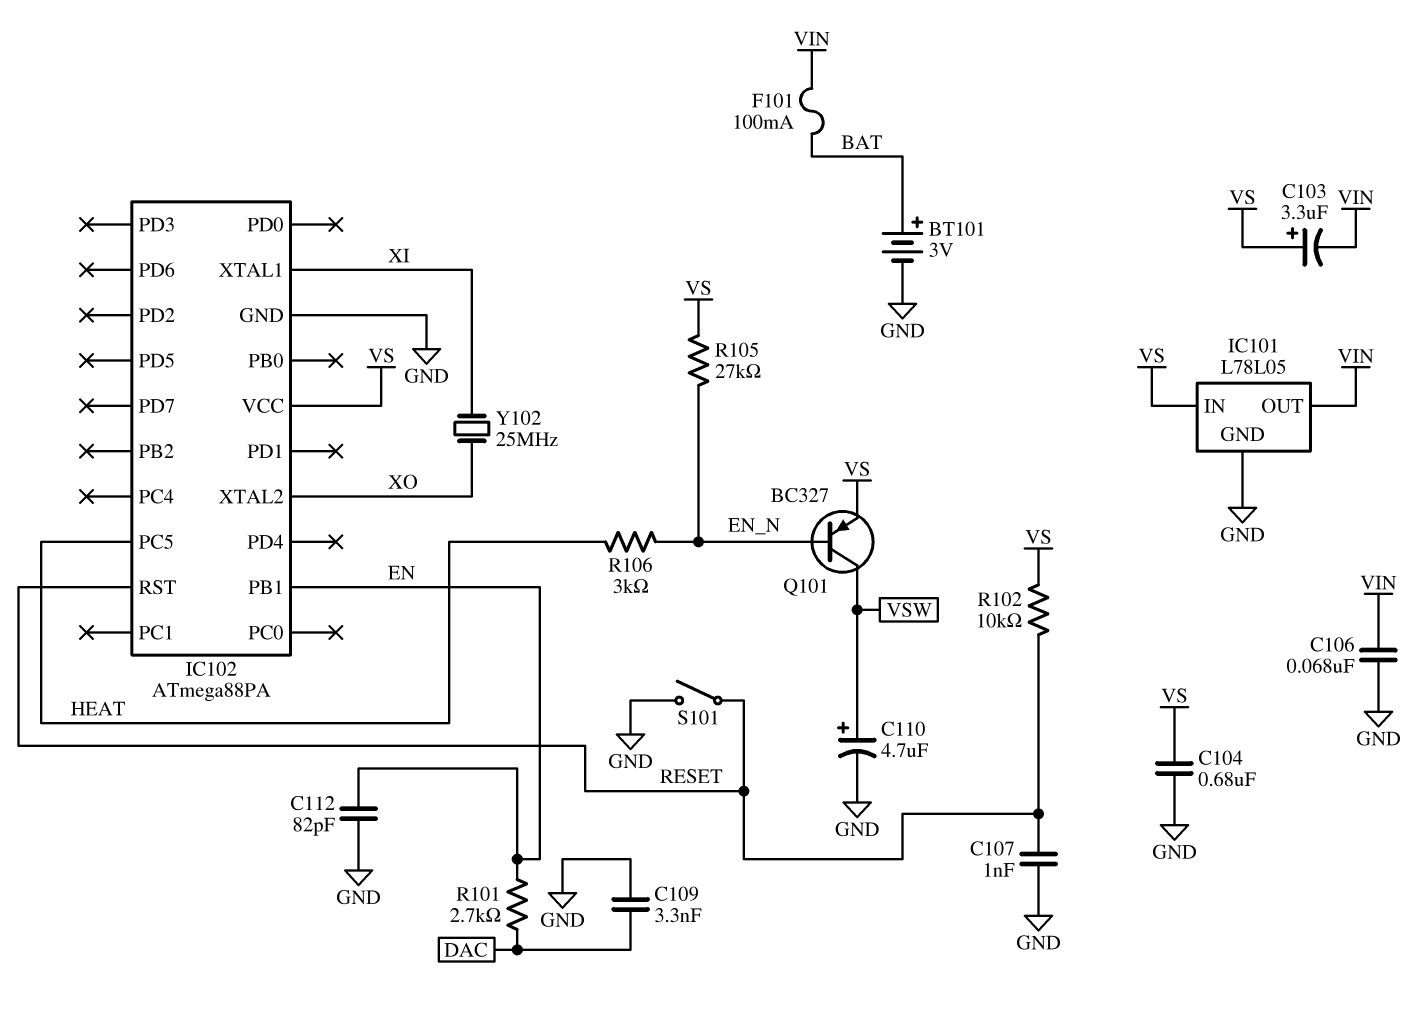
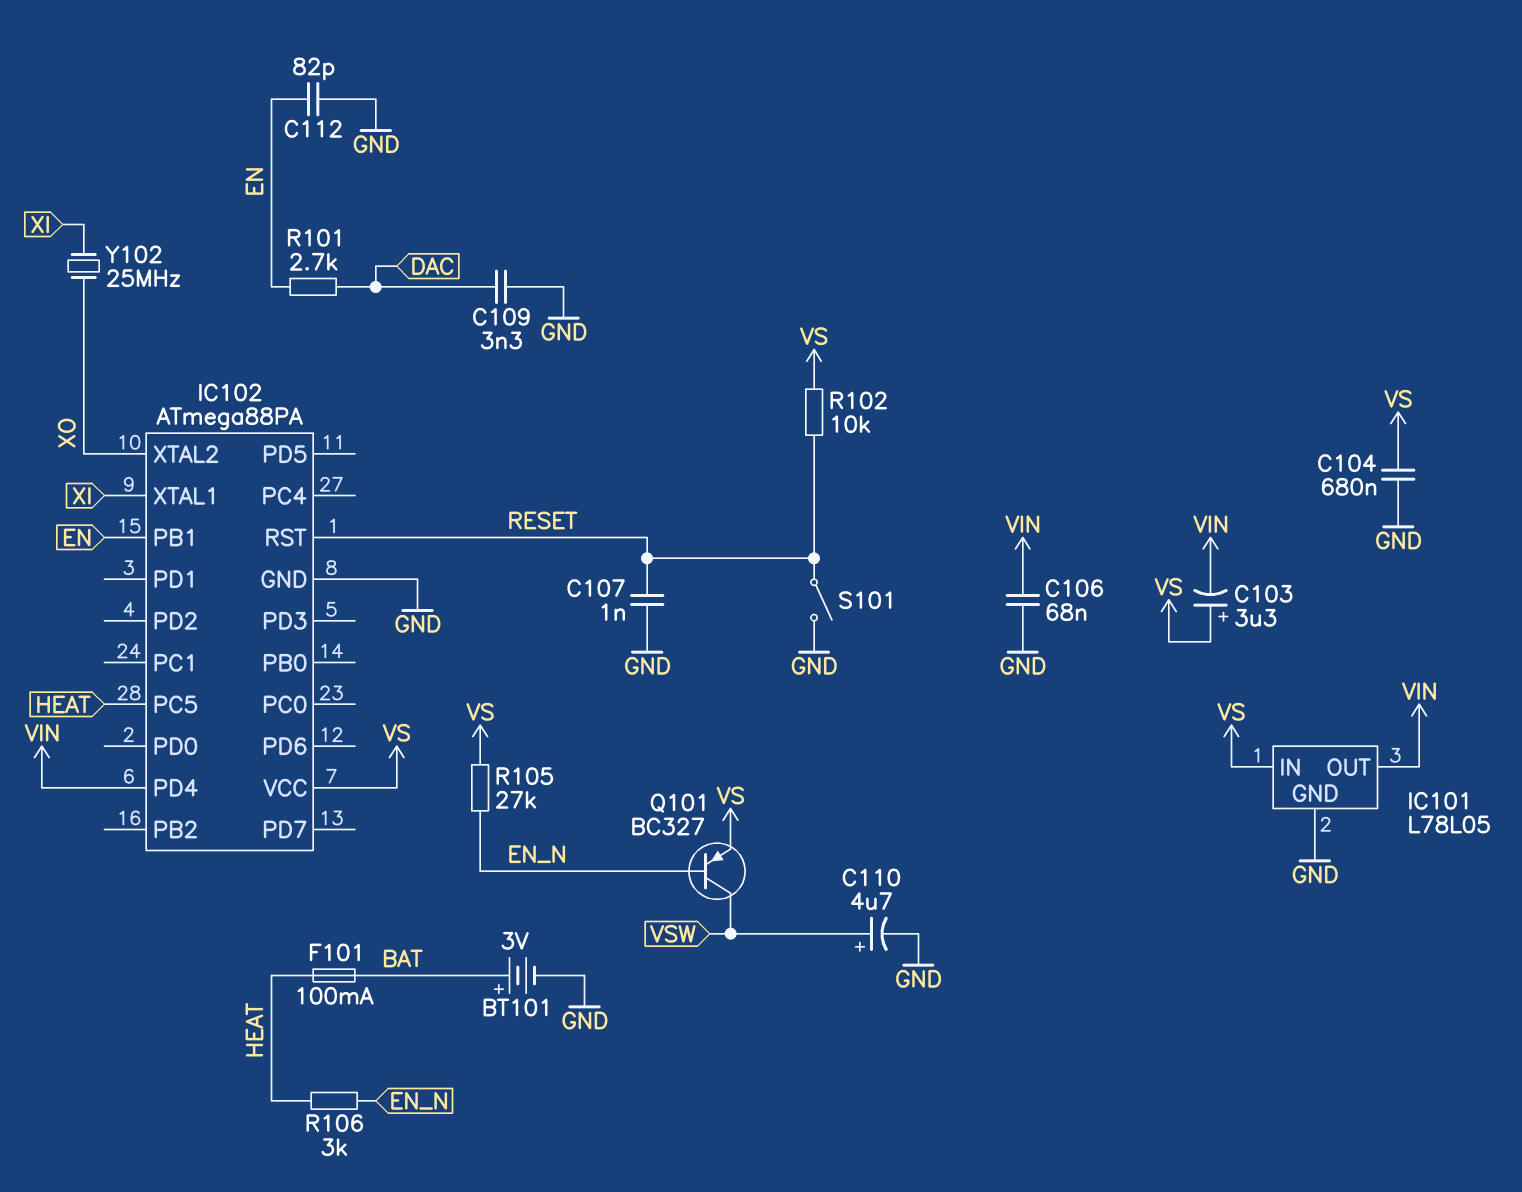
F101: 100mA (BAT, VIN) -> 100mA (BAT, HEAT)
IC102 pin PD4: none -> VIN

